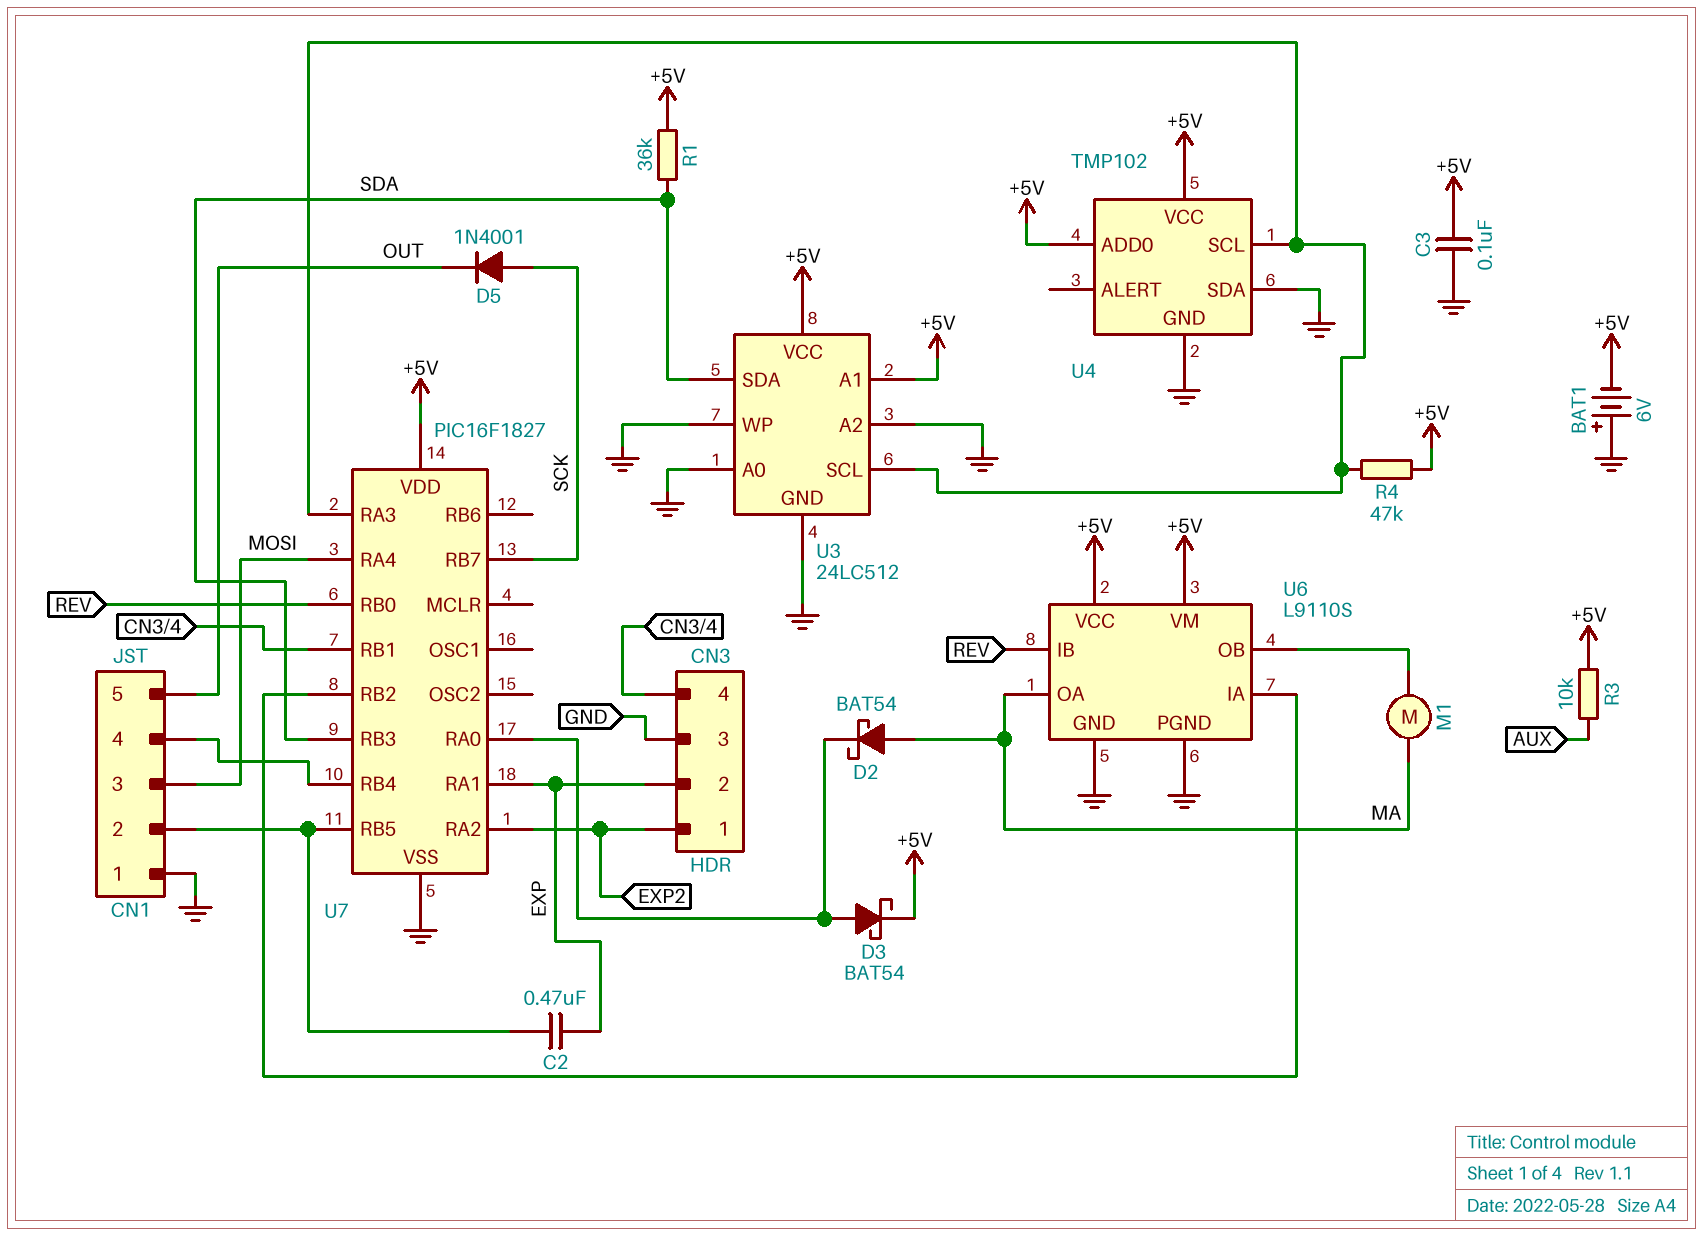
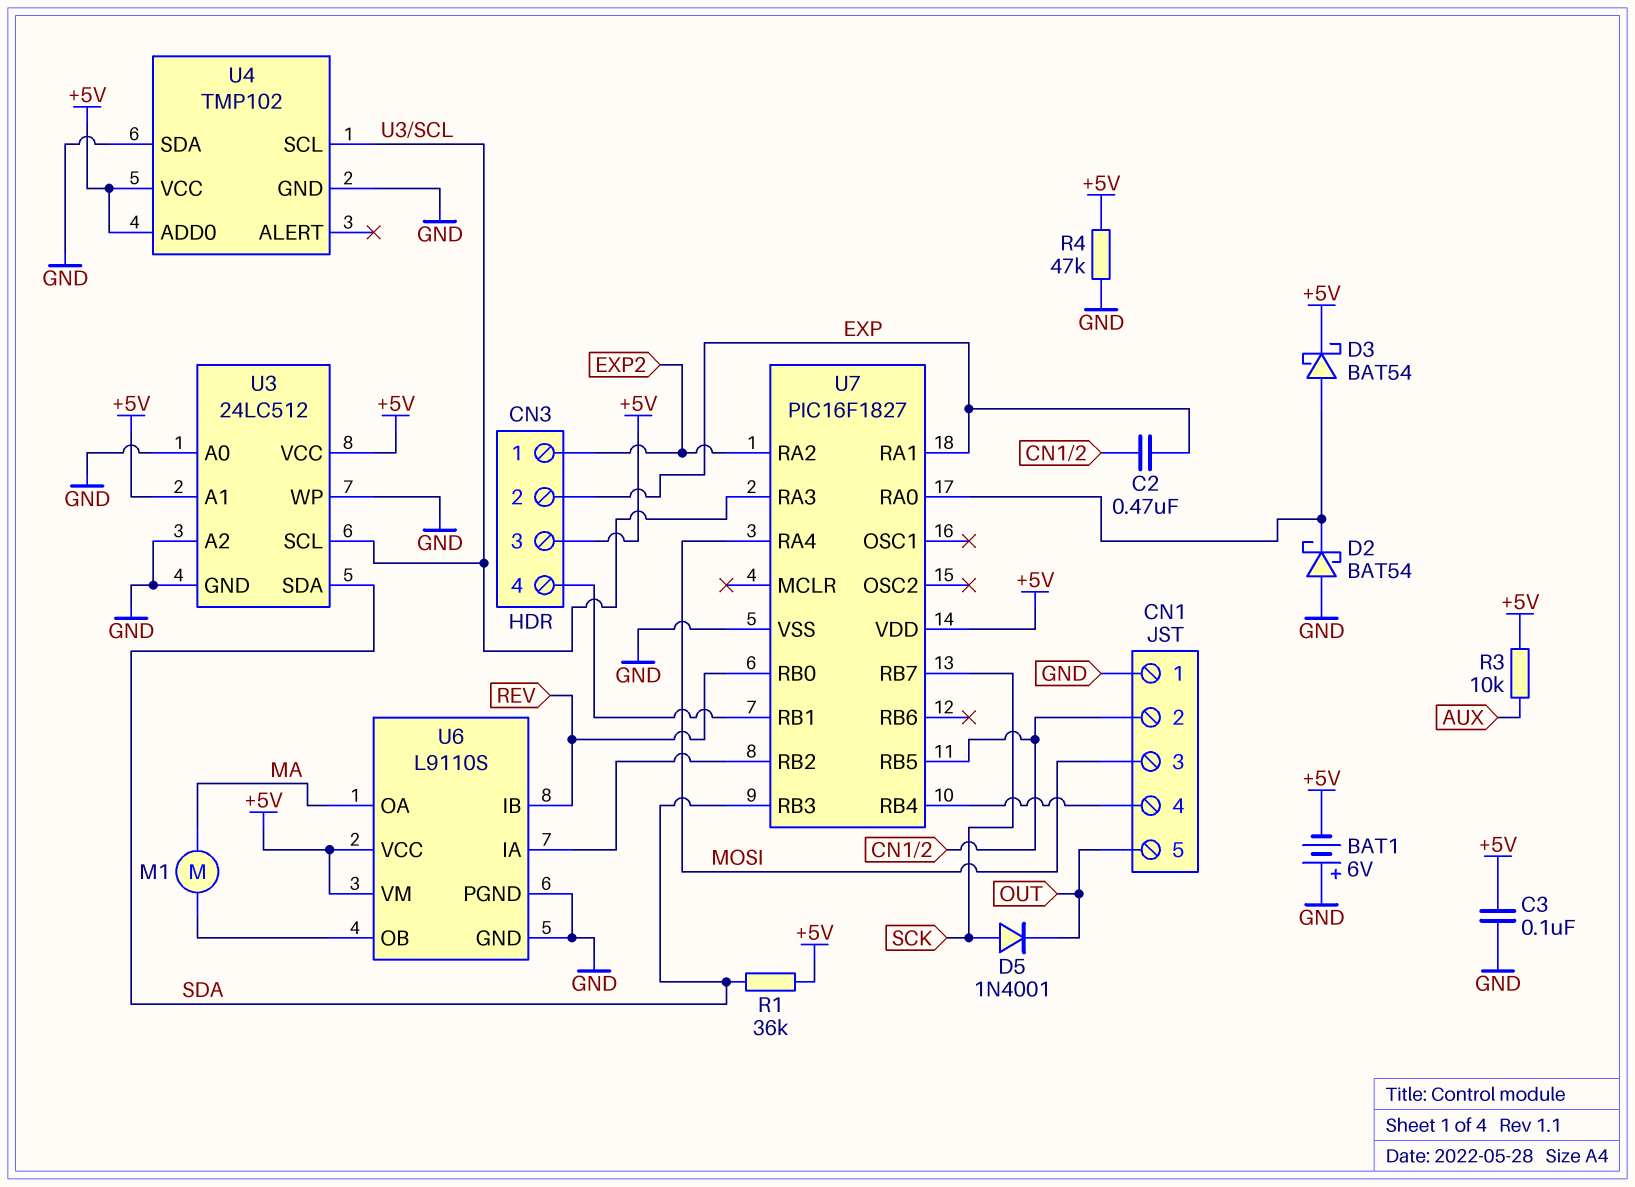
CN3 pin 3: GND -> +5V
D2: schottky BAT54 (A MA, K U7/RA0) -> schottky BAT54 (A GND, K U7/RA0)
R4: 47k (+5V, U3/SCL) -> 47k (+5V, GND)

